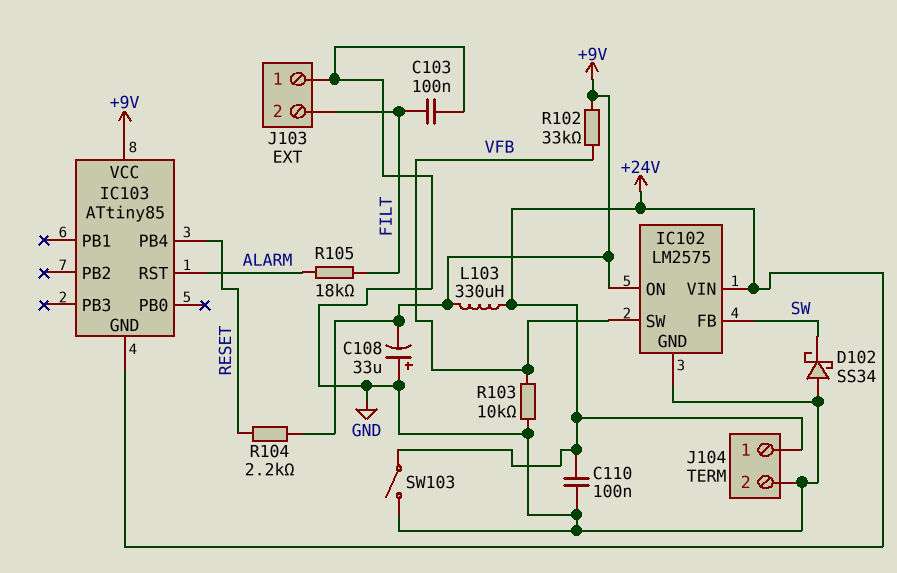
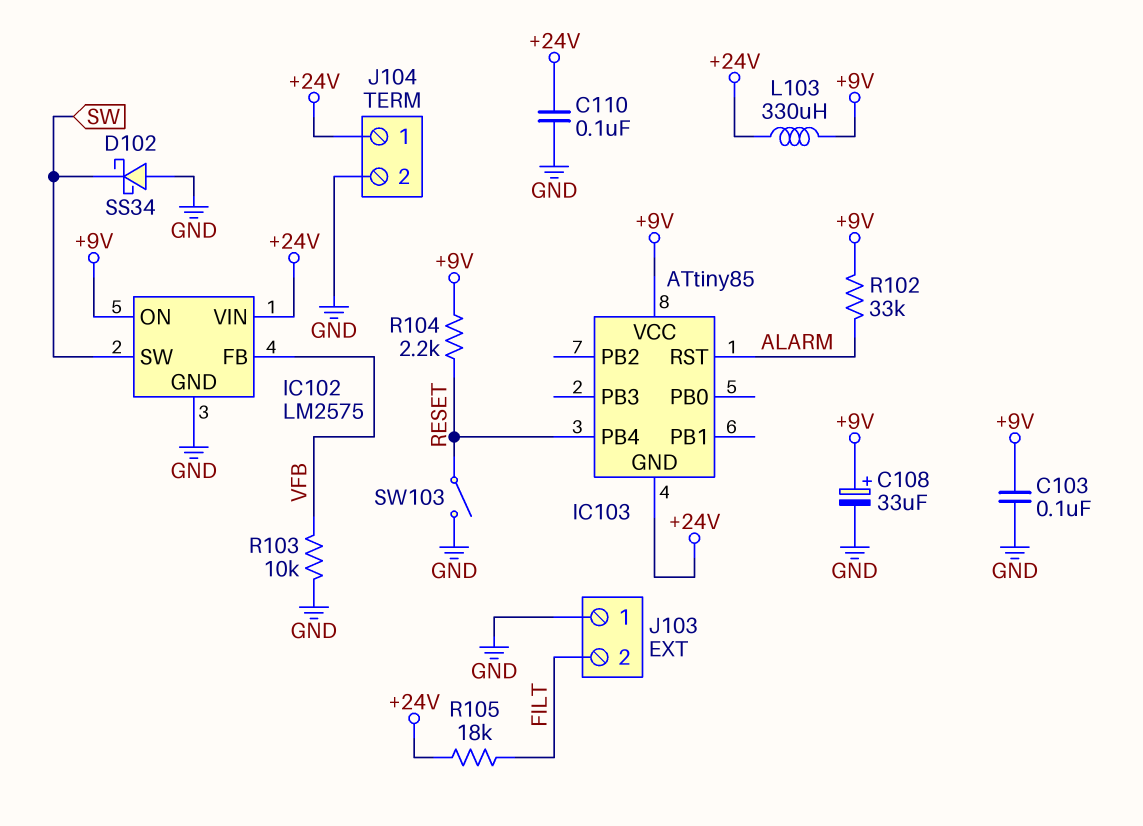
C103: 100nF (FILT, GND) -> 100nF (+9V, GND)
C108: 33uF (plus GND, minus +9V) -> 33uF (plus +9V, minus GND)
IC102 pin FB: SW -> VFB
IC102 pin SW: VFB -> SW
R102: 33k (+9V, VFB) -> 33k (+9V, ALARM)
R105: 18k (ALARM, FILT) -> 18k (+24V, FILT)
SW103: switch (+24V, GND) -> switch (GND, RESET)

